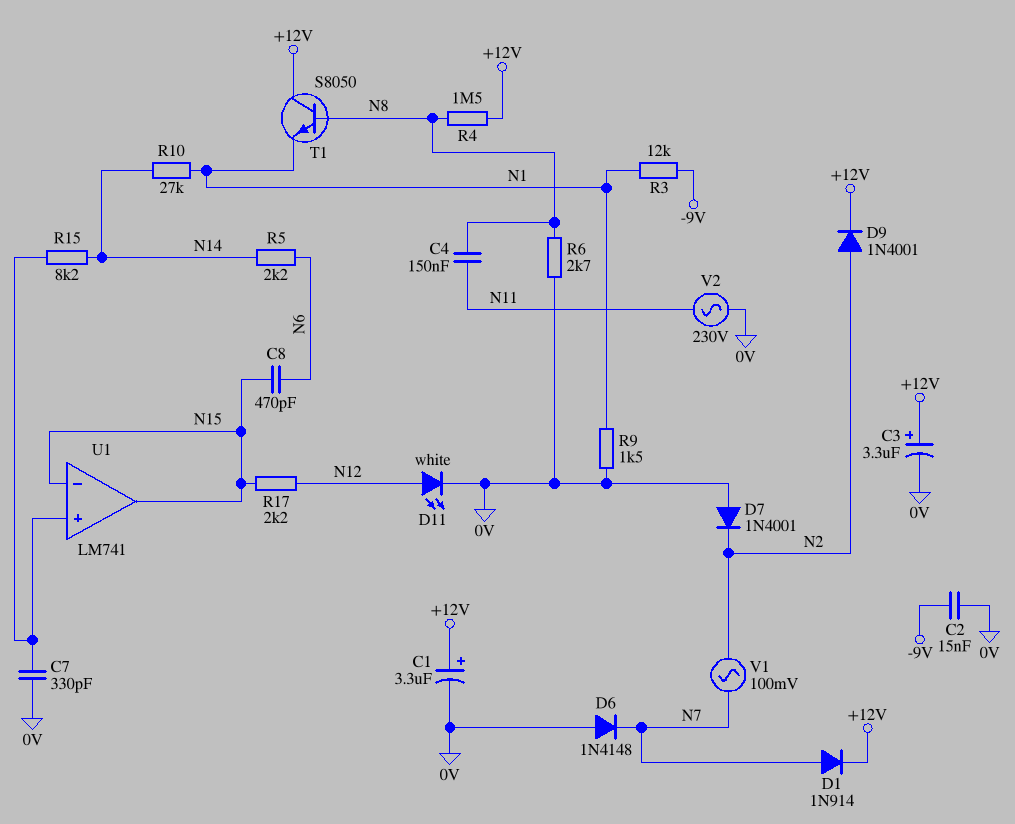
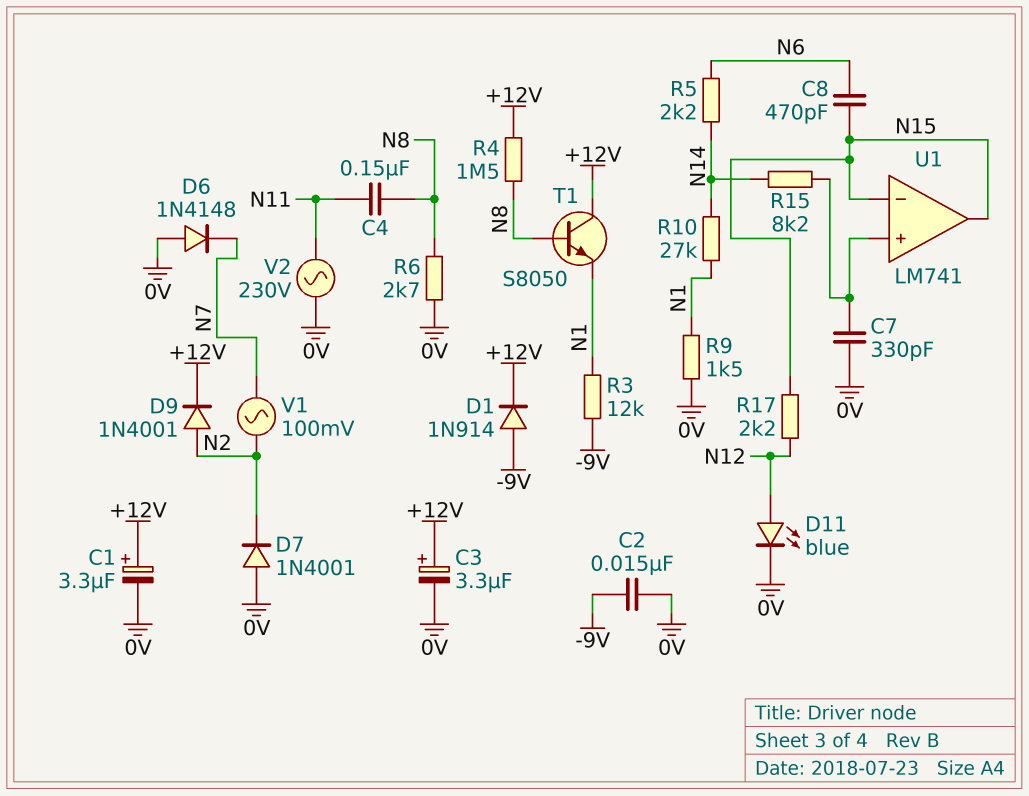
D1: diode 1N914 (A N7, K +12V) -> diode 1N914 (A -9V, K +12V)
D11: LED white (A N12, K 0V) -> LED blue (A N12, K 0V)

